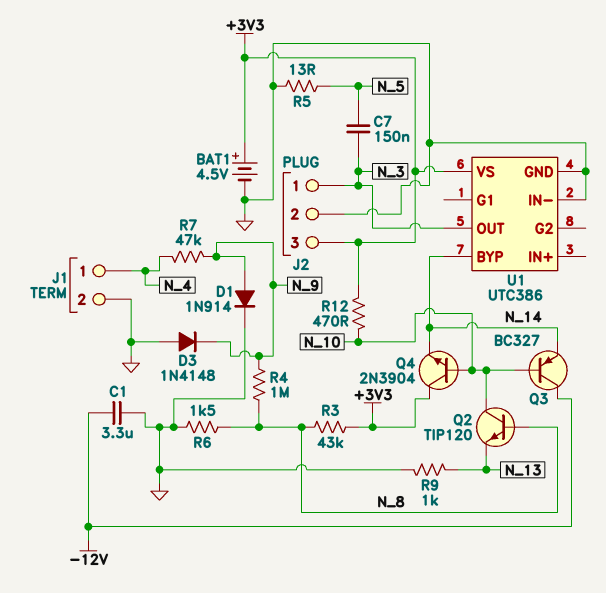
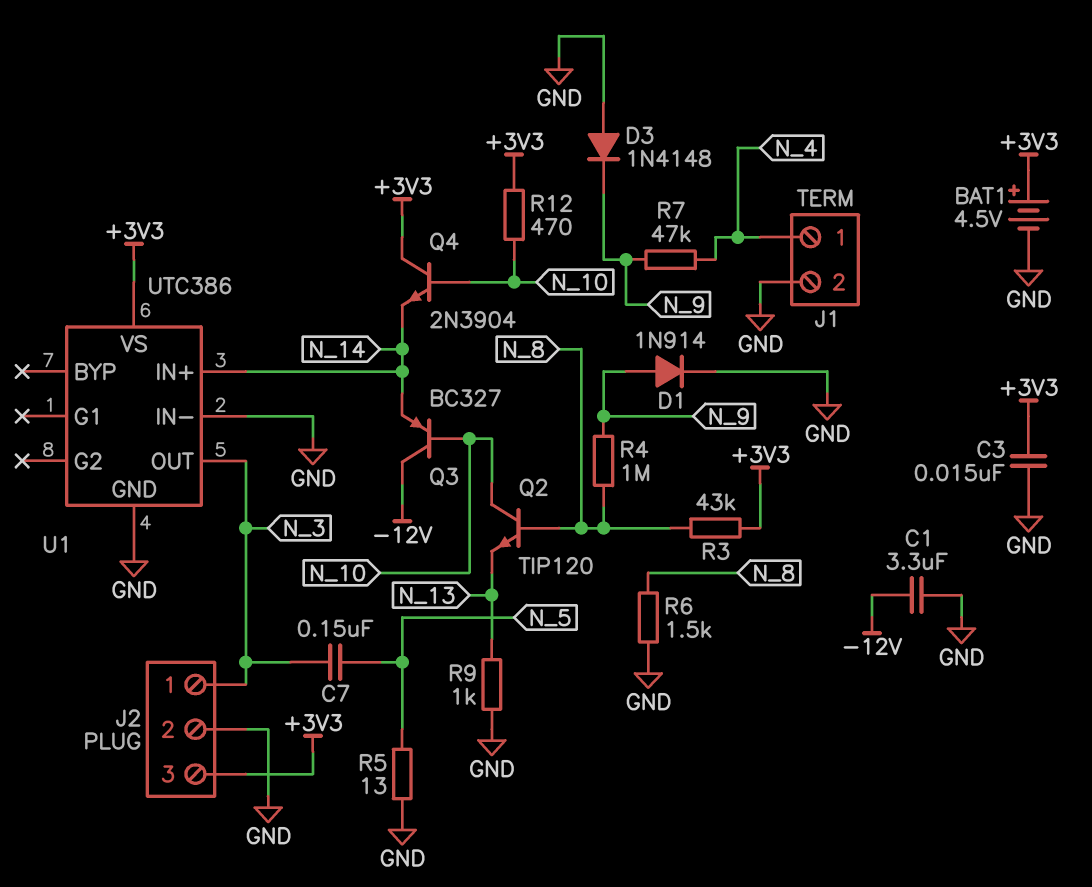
C3: none -> 15nF (+3V3, GND)
U1 pin BYP: N_14 -> none
U1 pin IN+: none -> N_14

